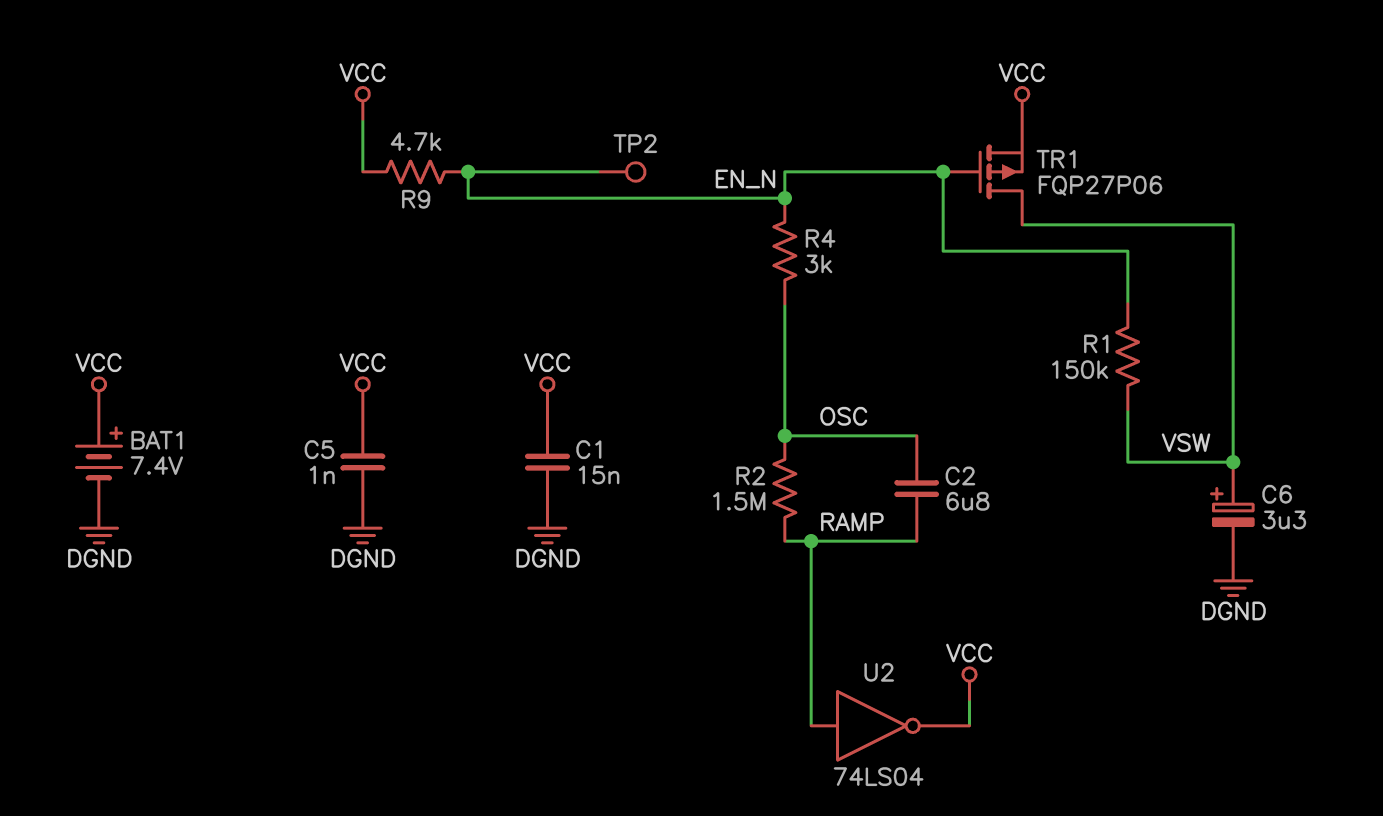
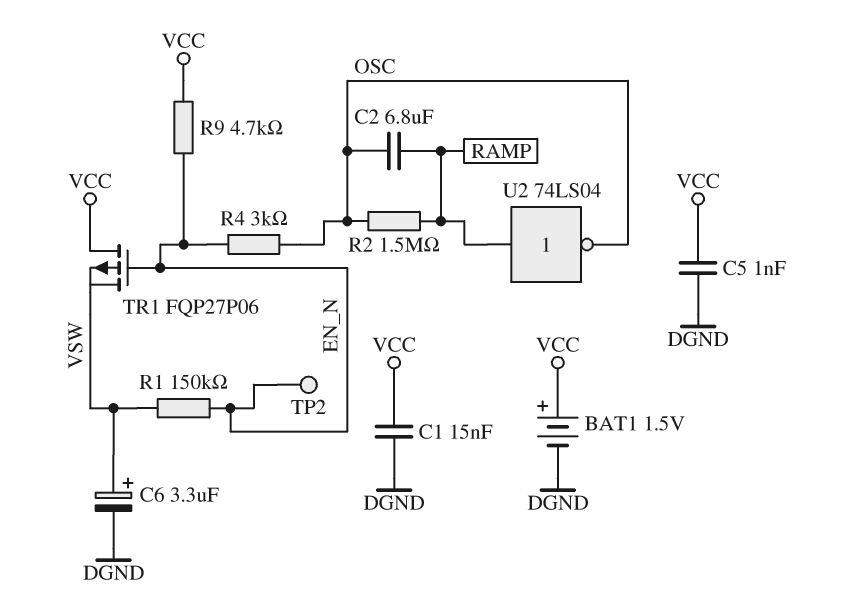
BAT1: 7.4V (plus VCC, minus DGND) -> 1.5V (plus VCC, minus DGND)
TR1: PMOS FQP27P06 (G EN_N, D VSW, S VCC) -> PMOS FQP27P06 (G EN_N, D VCC, S VSW)
U2: NOT 74LS04 (in RAMP, out VCC) -> NOT 74LS04 (in RAMP, out OSC)

